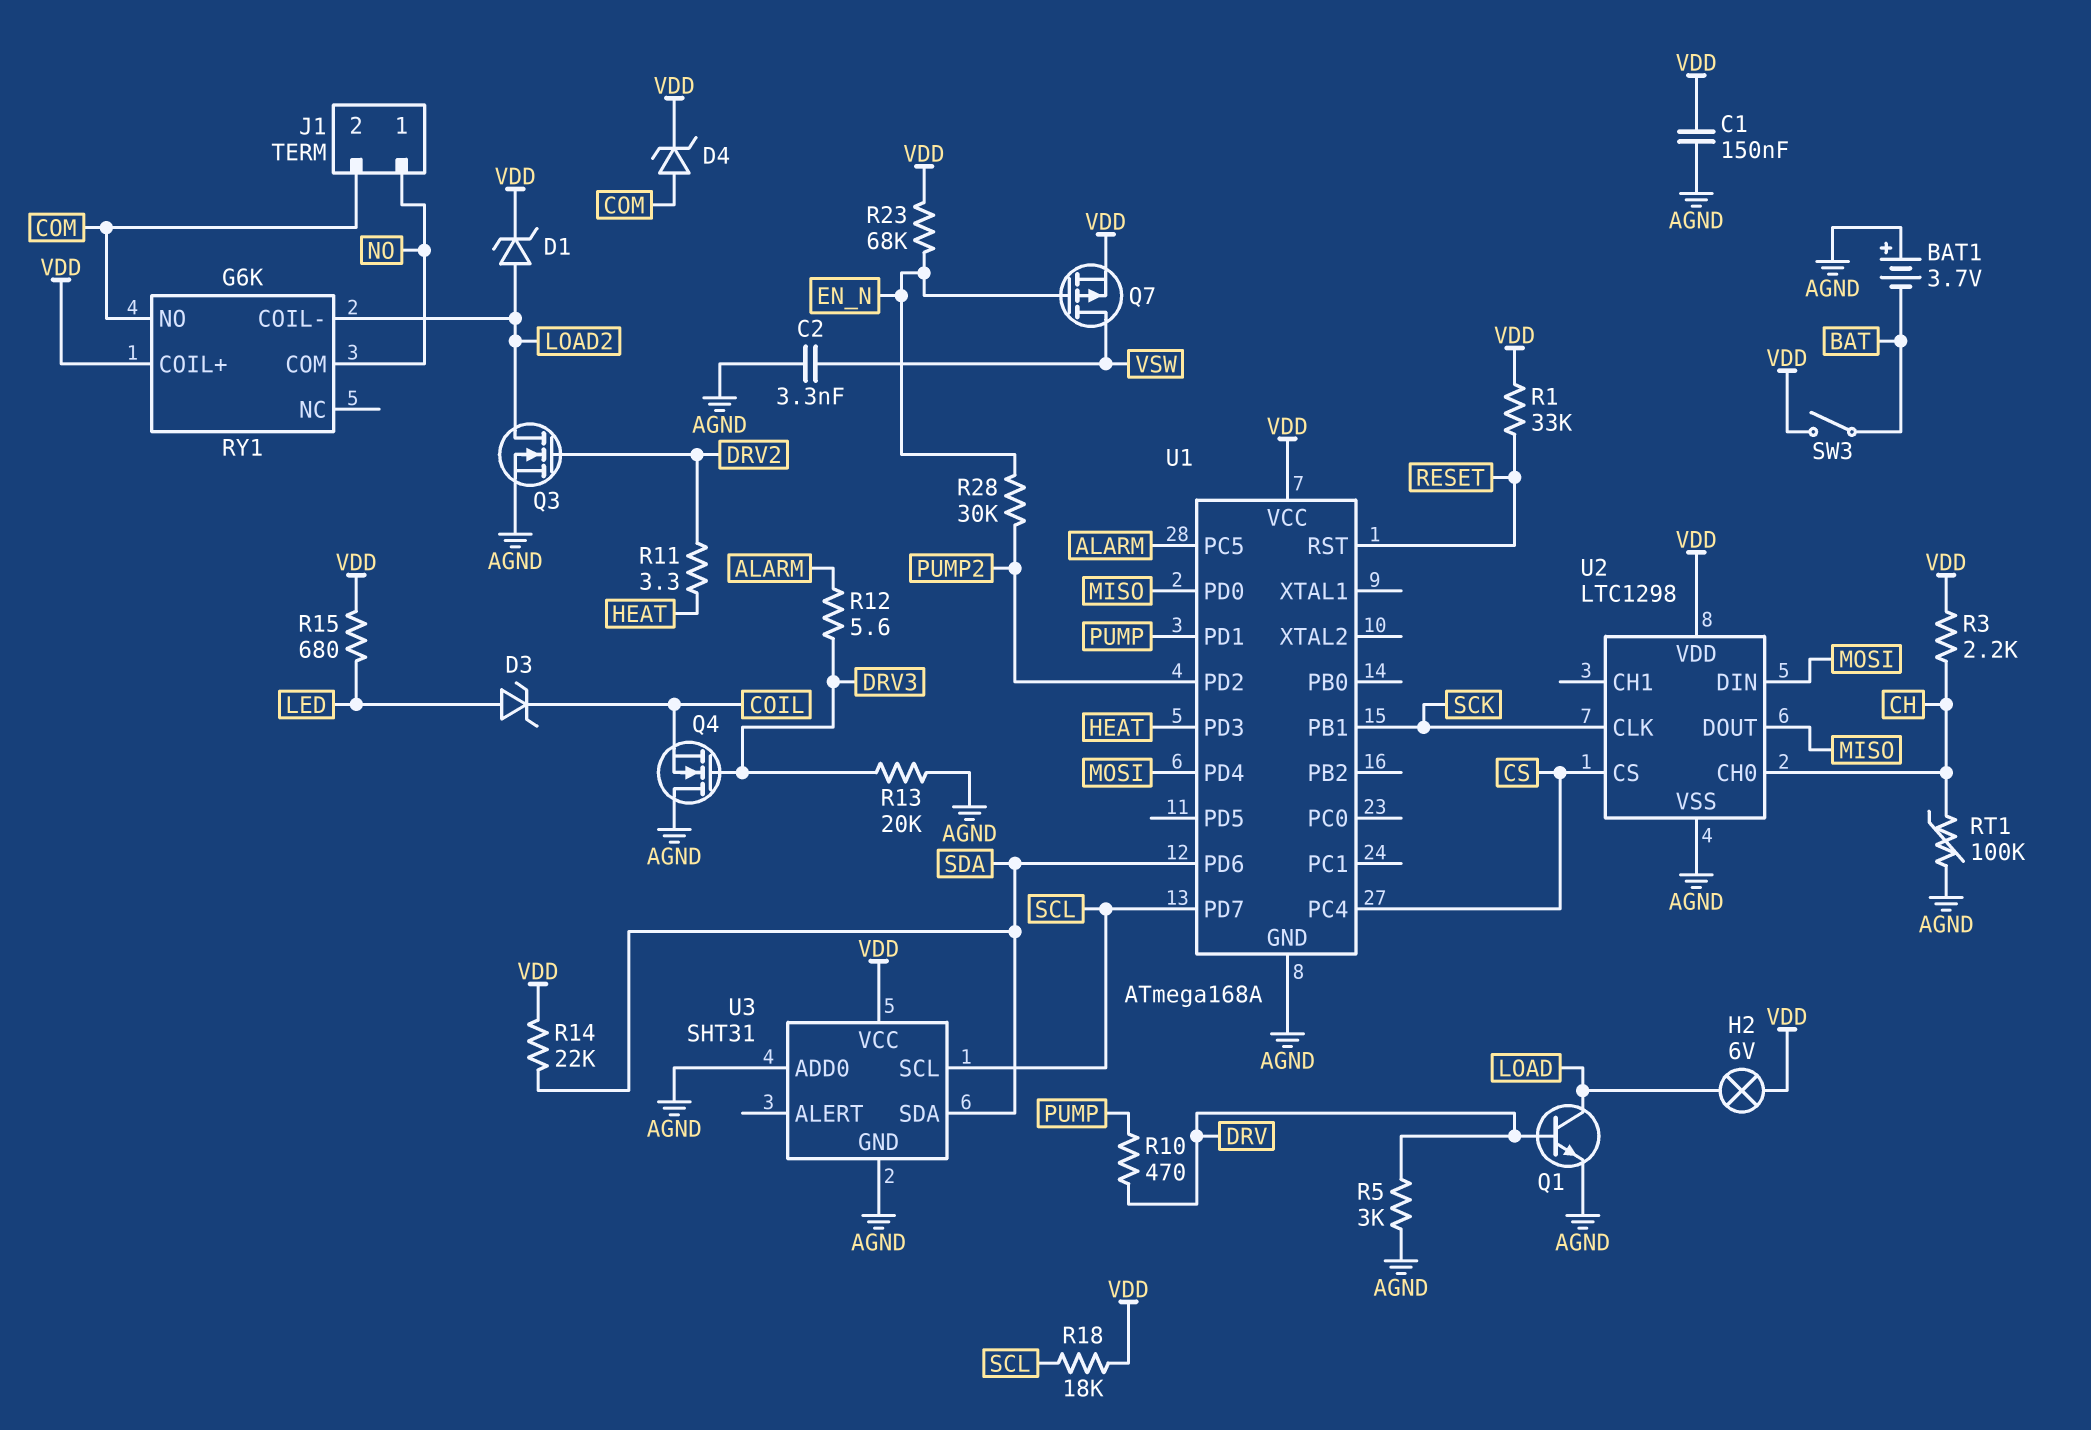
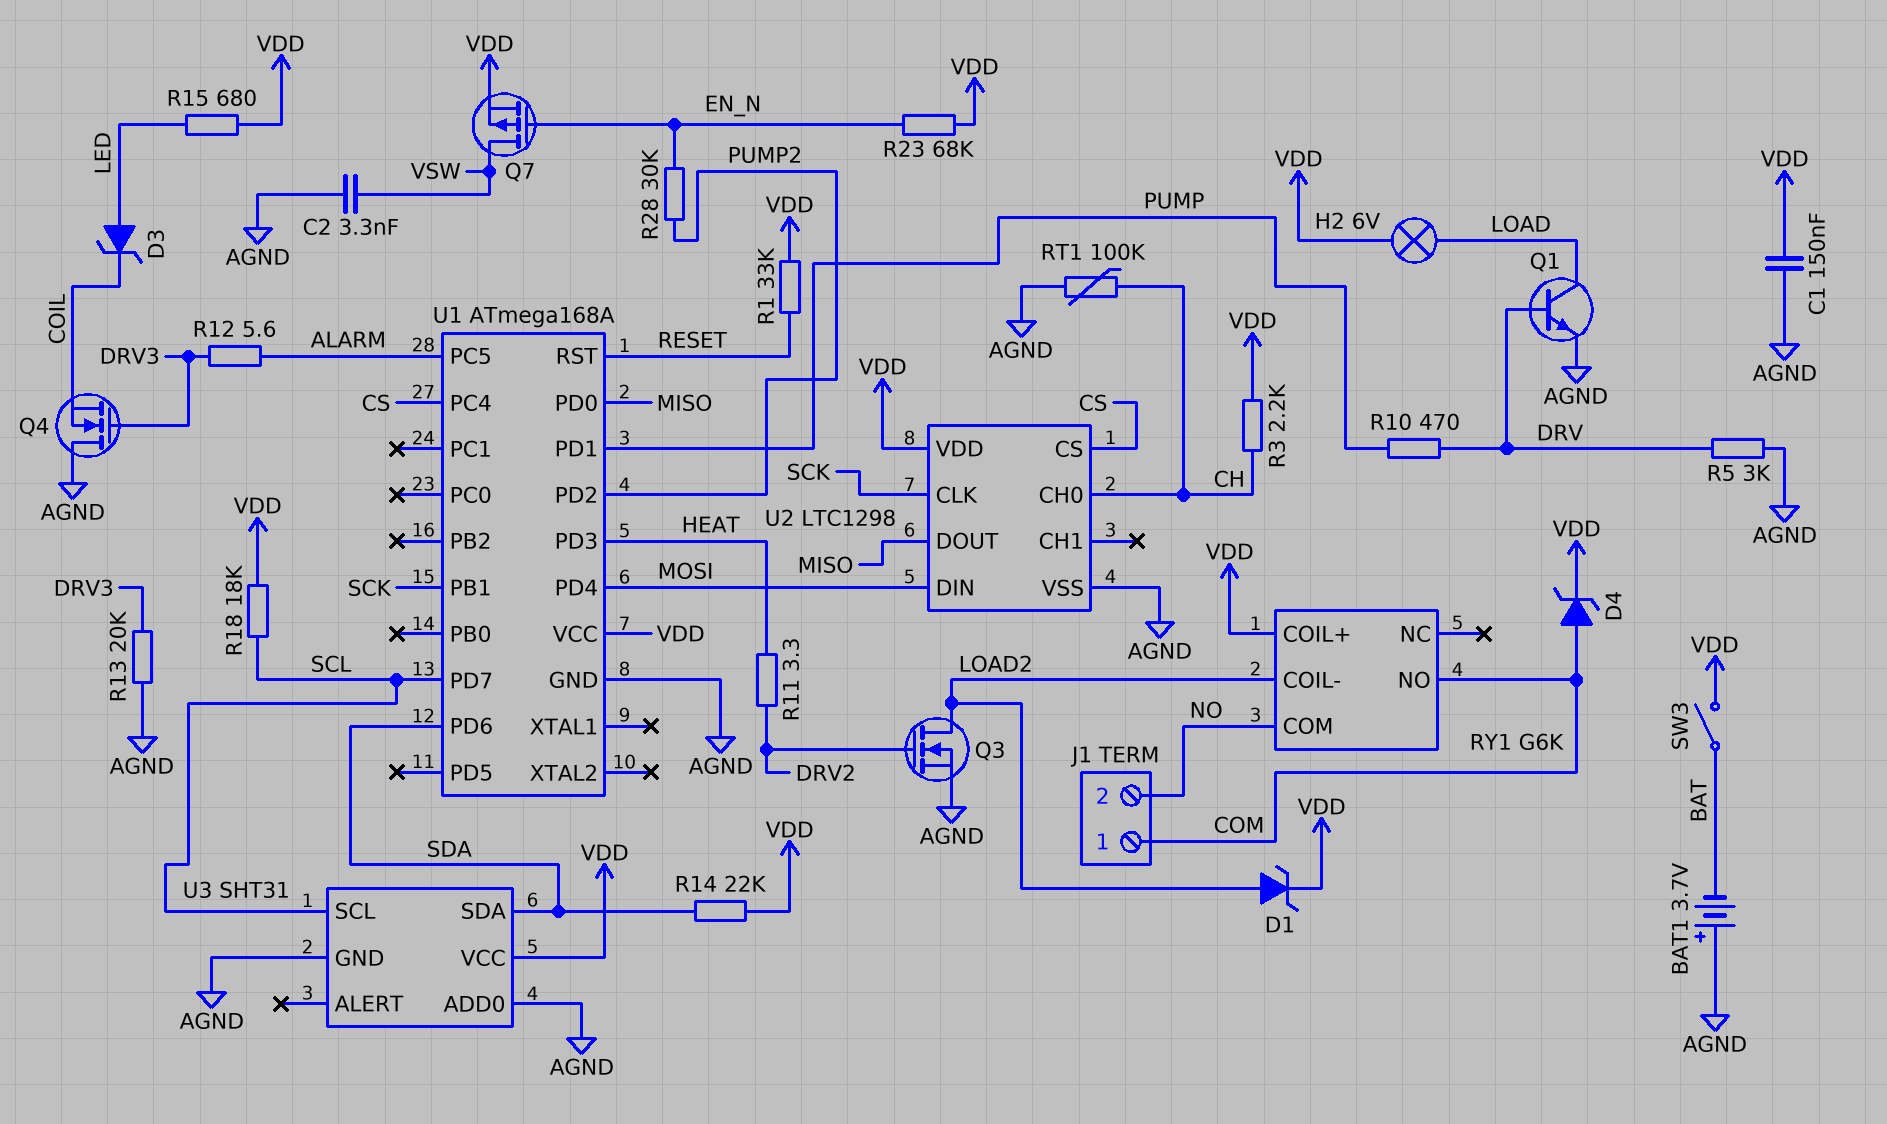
J1 pin 1: NO -> COM
J1 pin 2: COM -> NO

